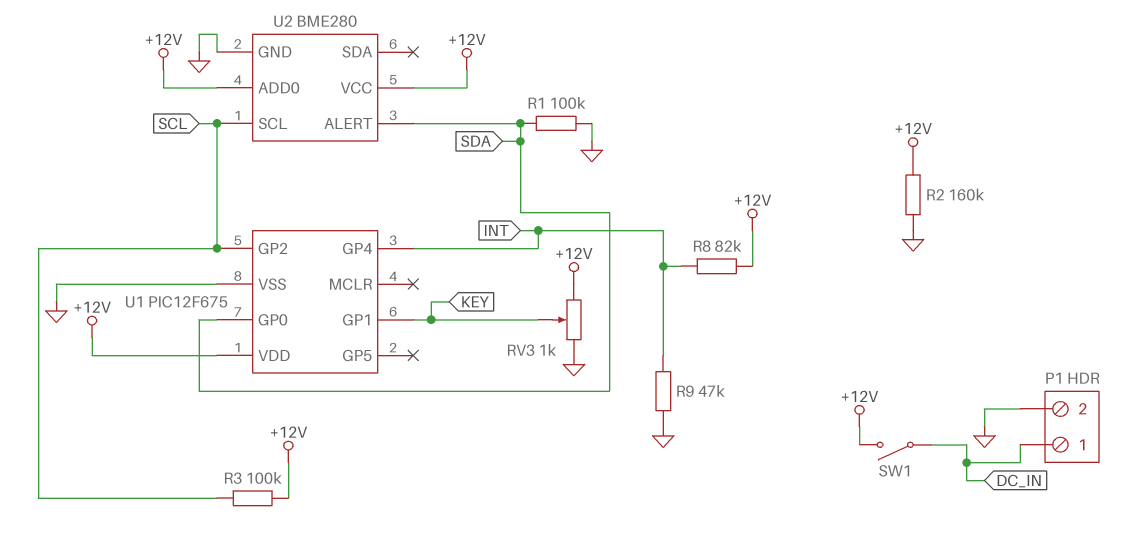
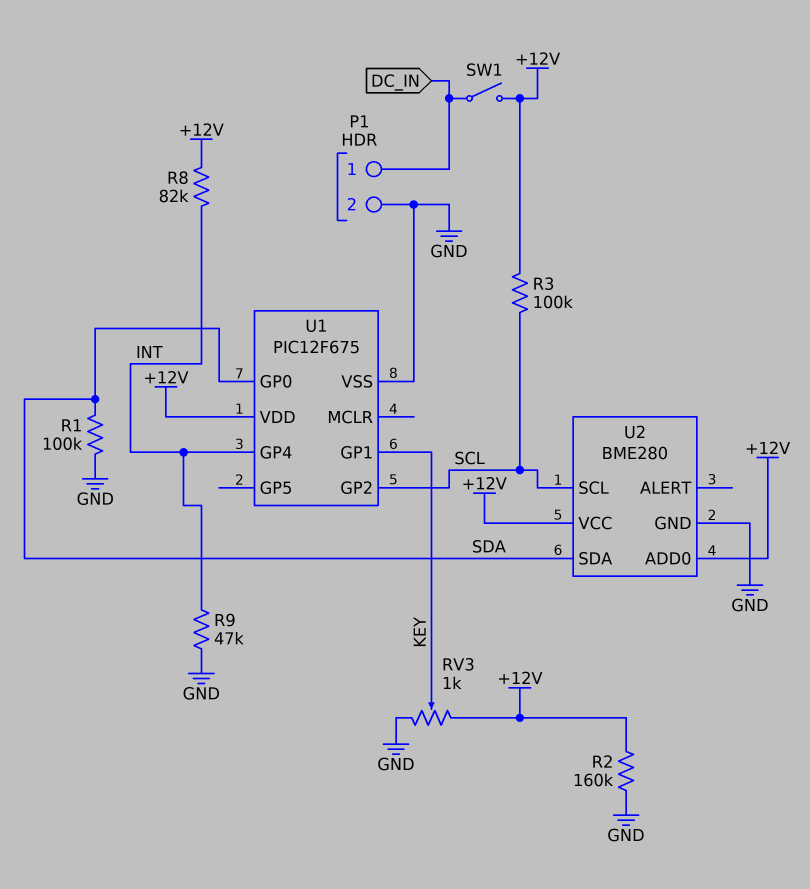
U2 pin ALERT: SDA -> none
U2 pin SDA: none -> SDA

